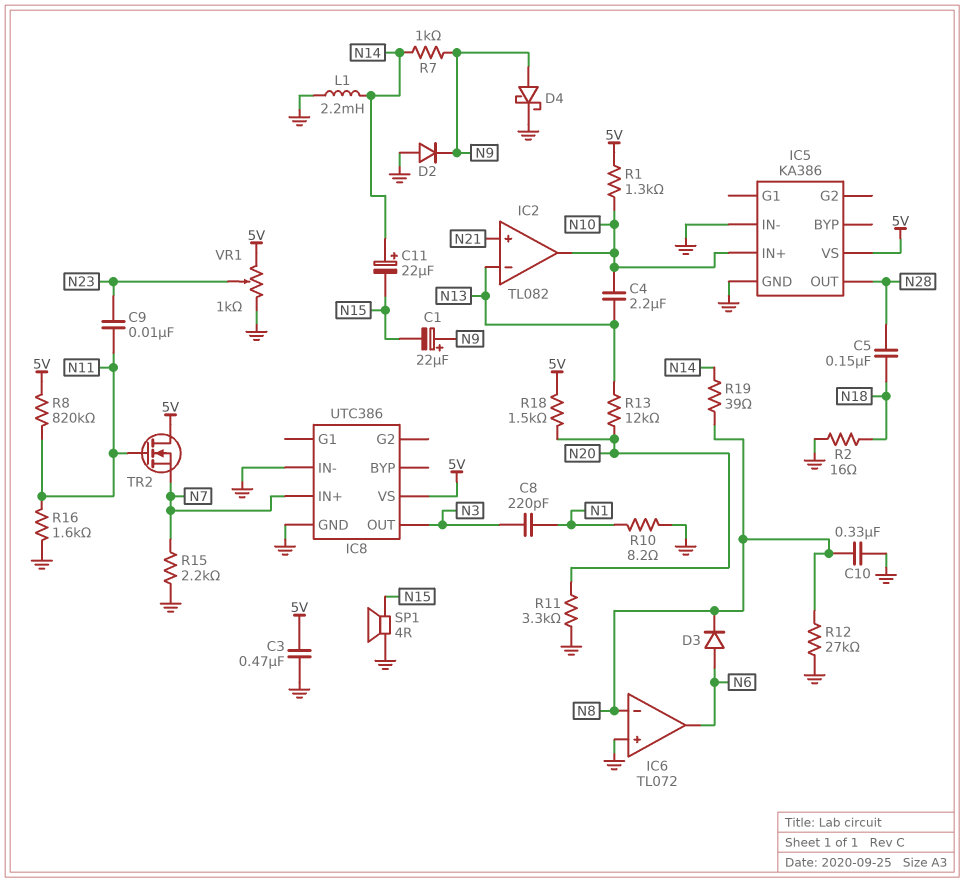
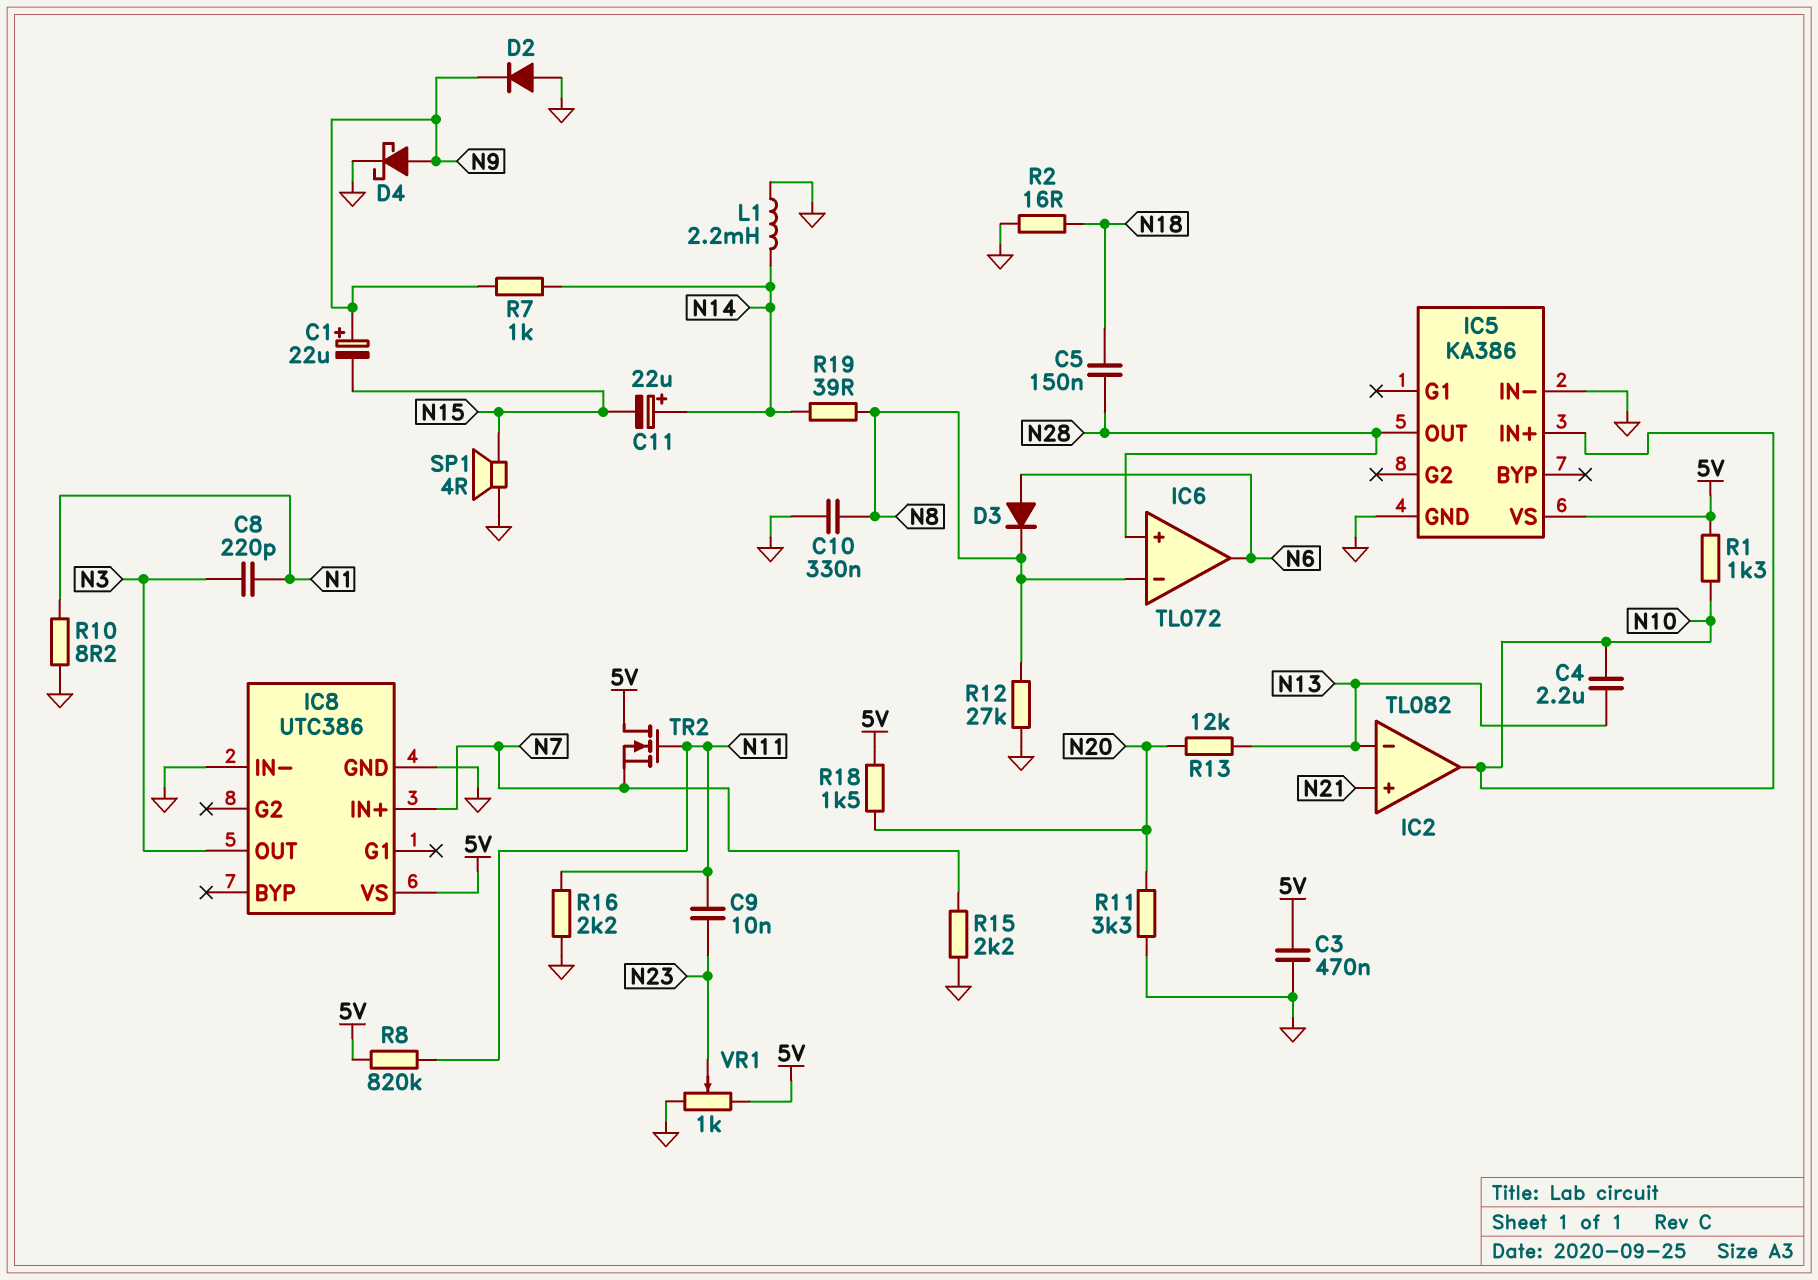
IC6 pin in+: GND -> N28
R16: 1.6k (GND, N11) -> 2.2k (GND, N11)

